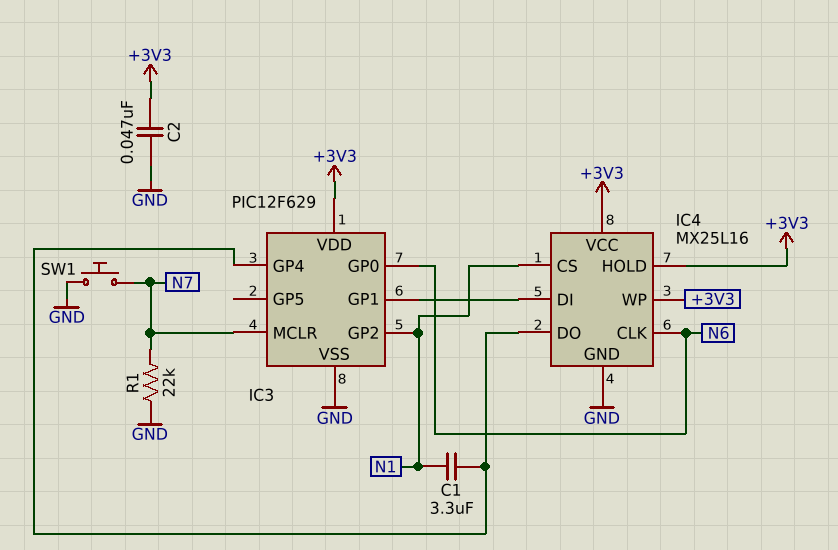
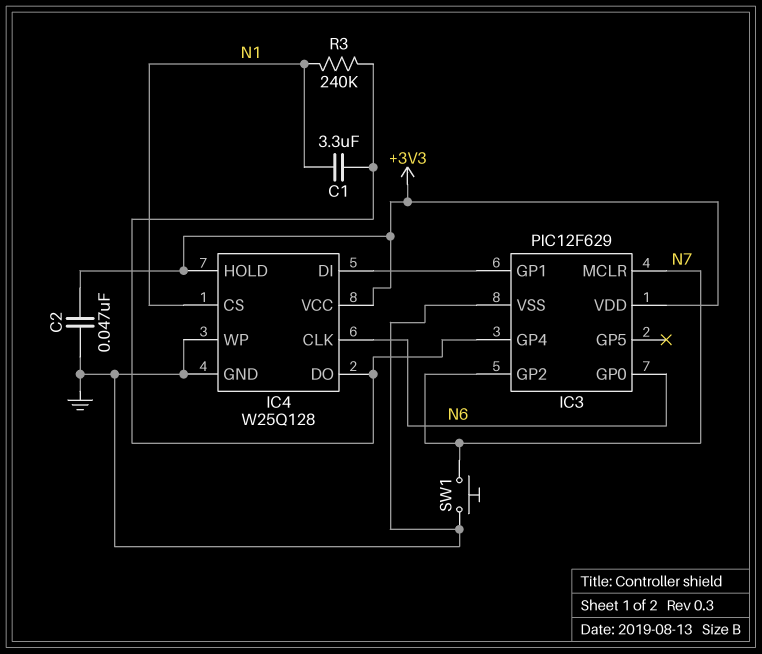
IC3 pin GP2: N1 -> N7
IC4: MX25L16 -> W25Q128
IC4 pin WP: +3V3 -> GND
R1: 22k (GND, N7) -> none
R3: none -> 240k (IC3/GP4, N1)

